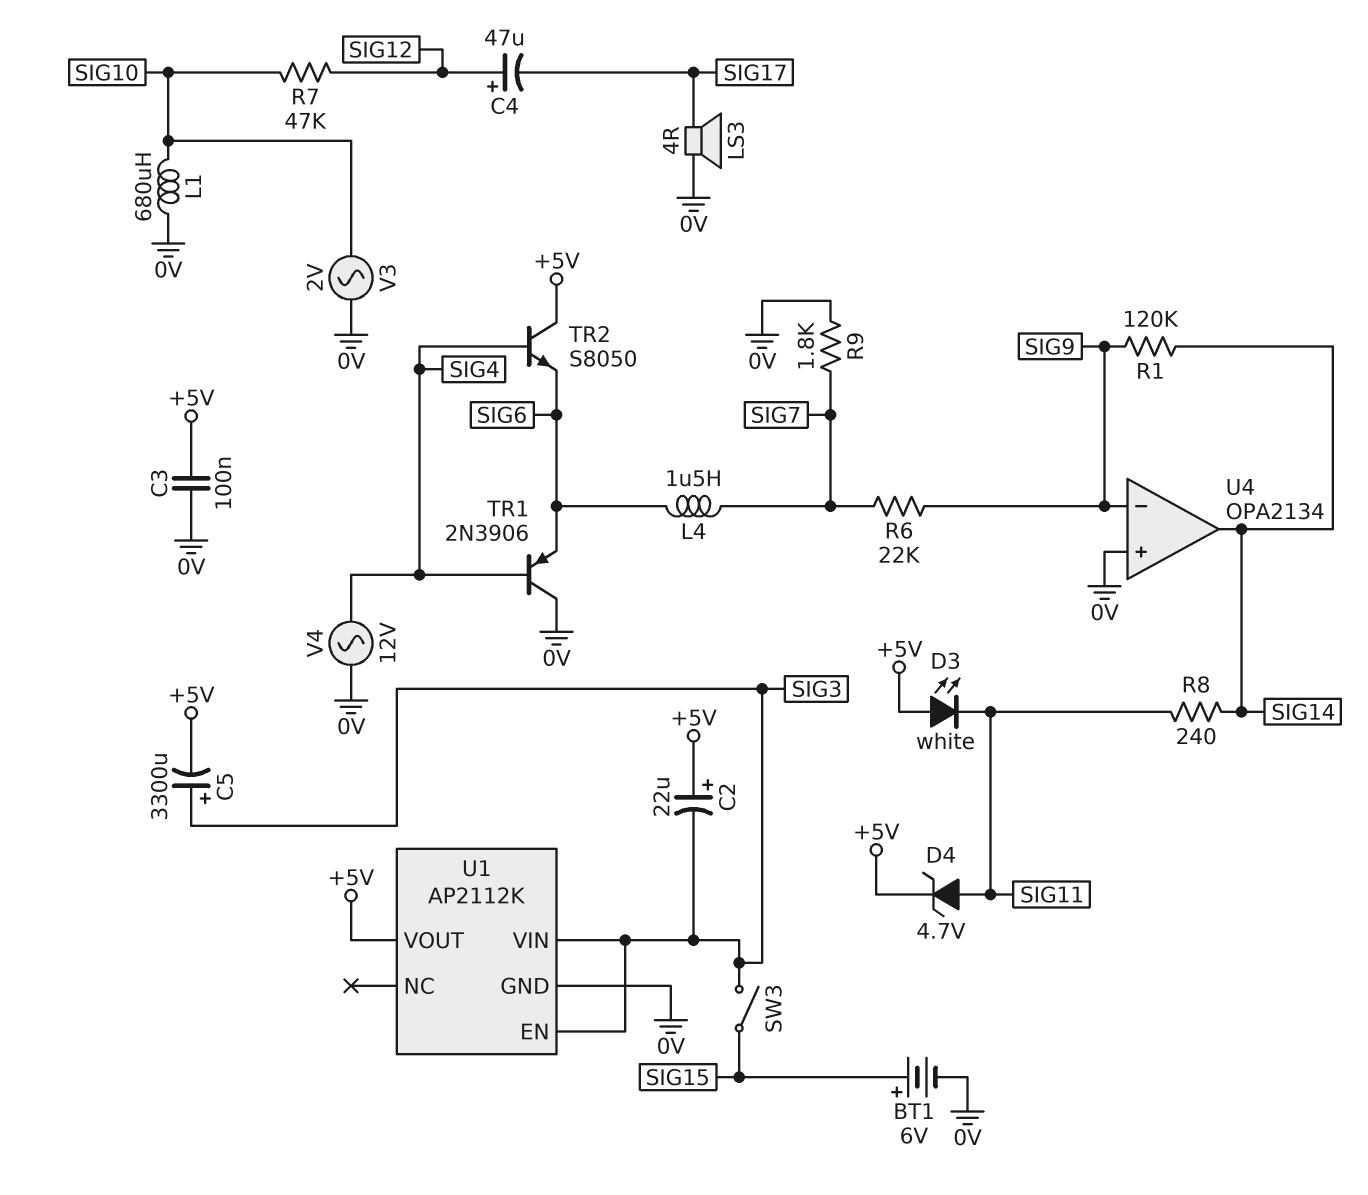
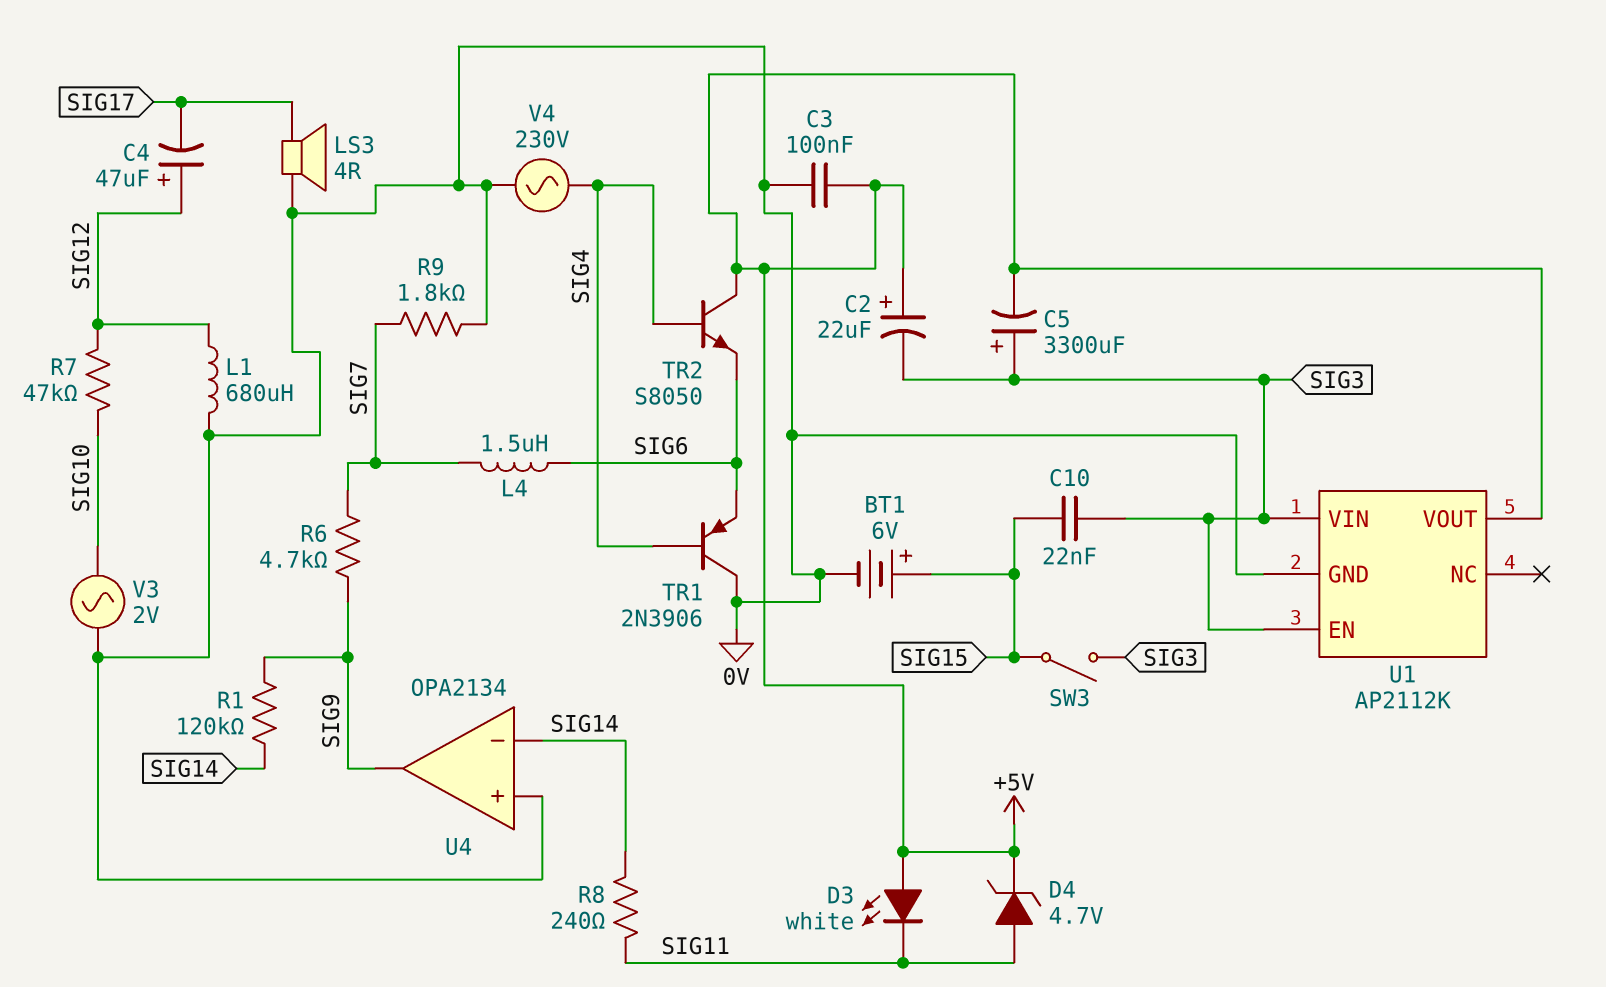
C10: none -> 22nF (SIG3, SIG15)
L1: 680uH (0V, SIG10) -> 680uH (0V, SIG12)
R6: 22k (SIG7, SIG9) -> 4.7k (SIG7, SIG9)
U4 pin in-: SIG9 -> SIG14
U4 pin out: SIG14 -> SIG9
V4: AC 12V (0V, SIG4) -> AC 230V (0V, SIG4)

